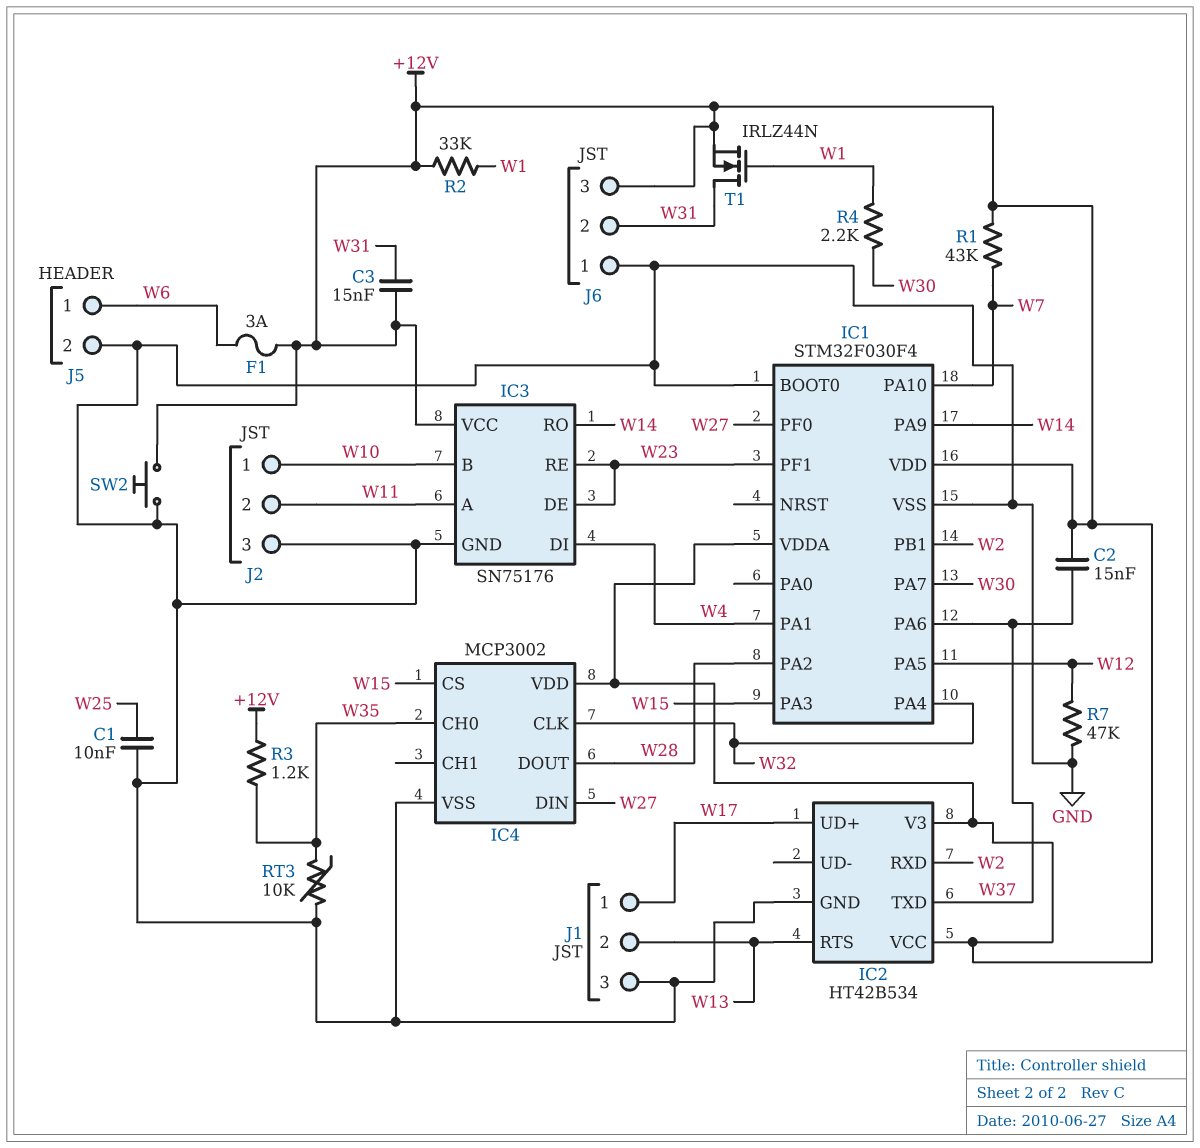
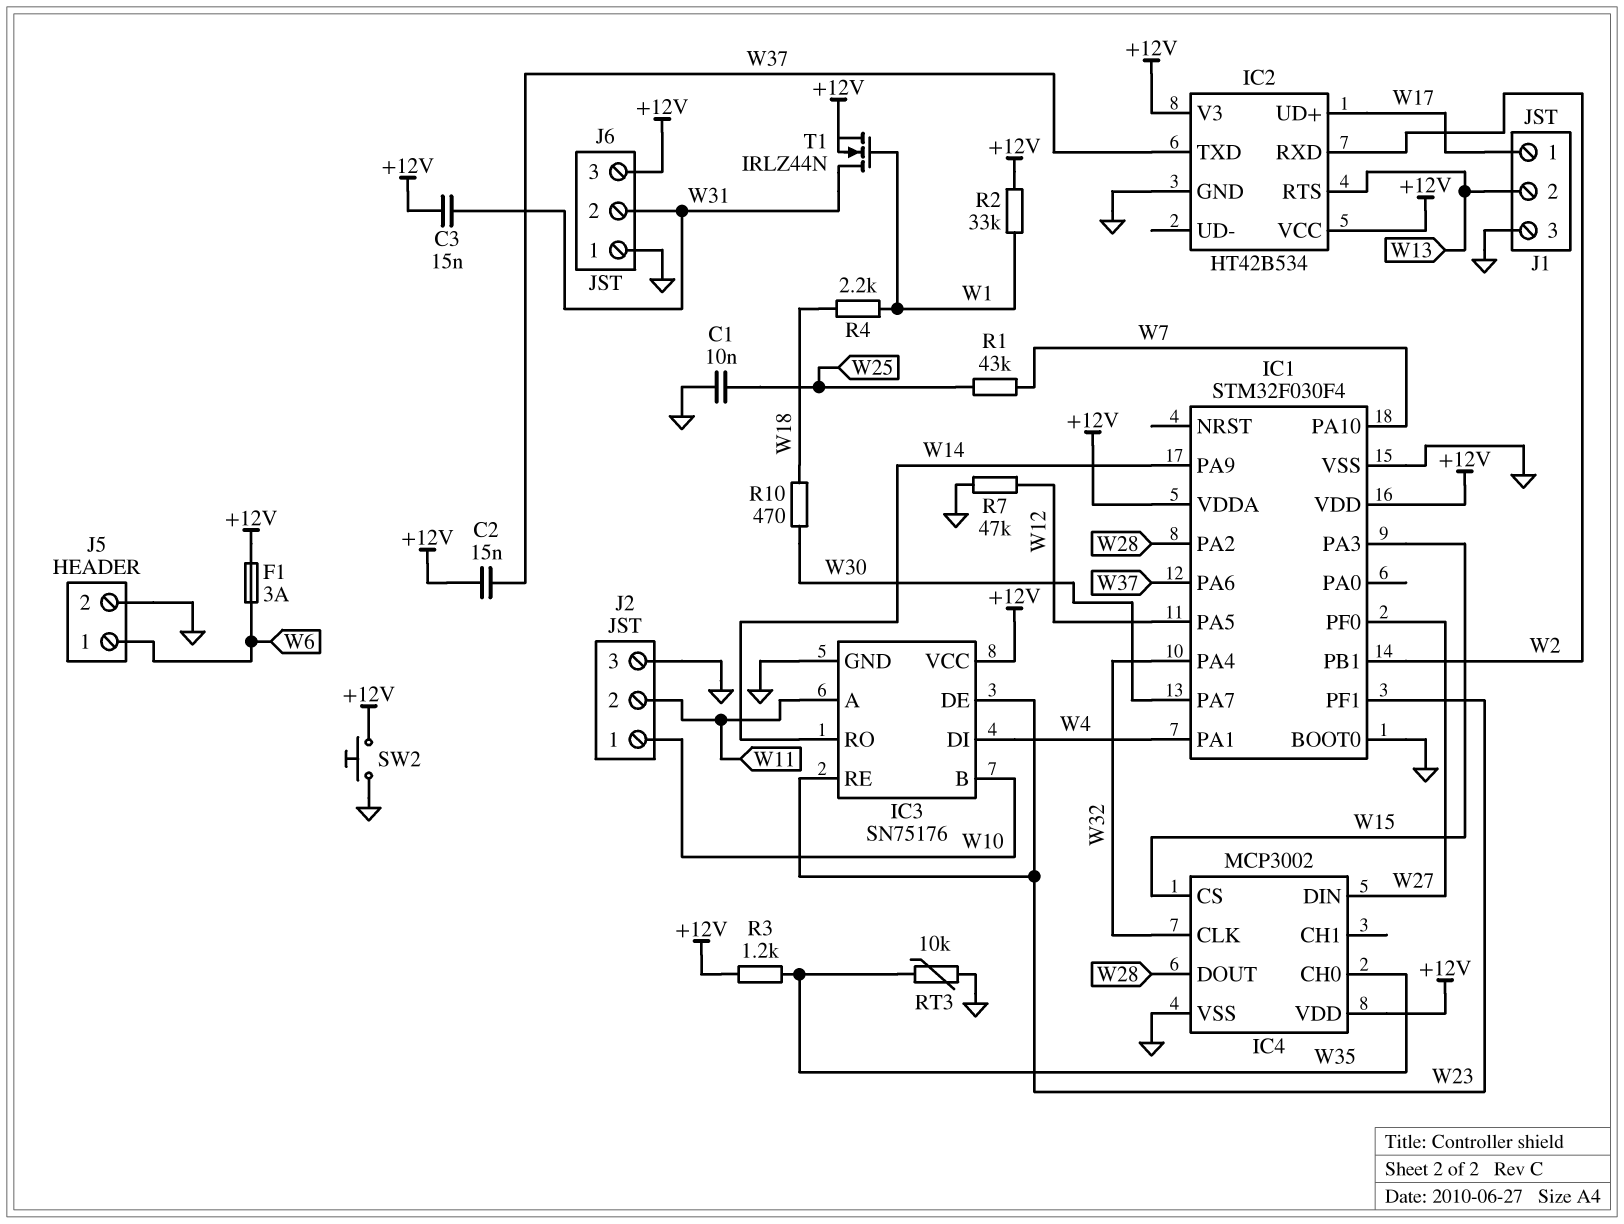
R1: 43k (+12V, W7) -> 43k (W7, W25)
R4: 2.2k (W1, W30) -> 2.2k (W1, W18)
R10: none -> 470 (W18, W30)

